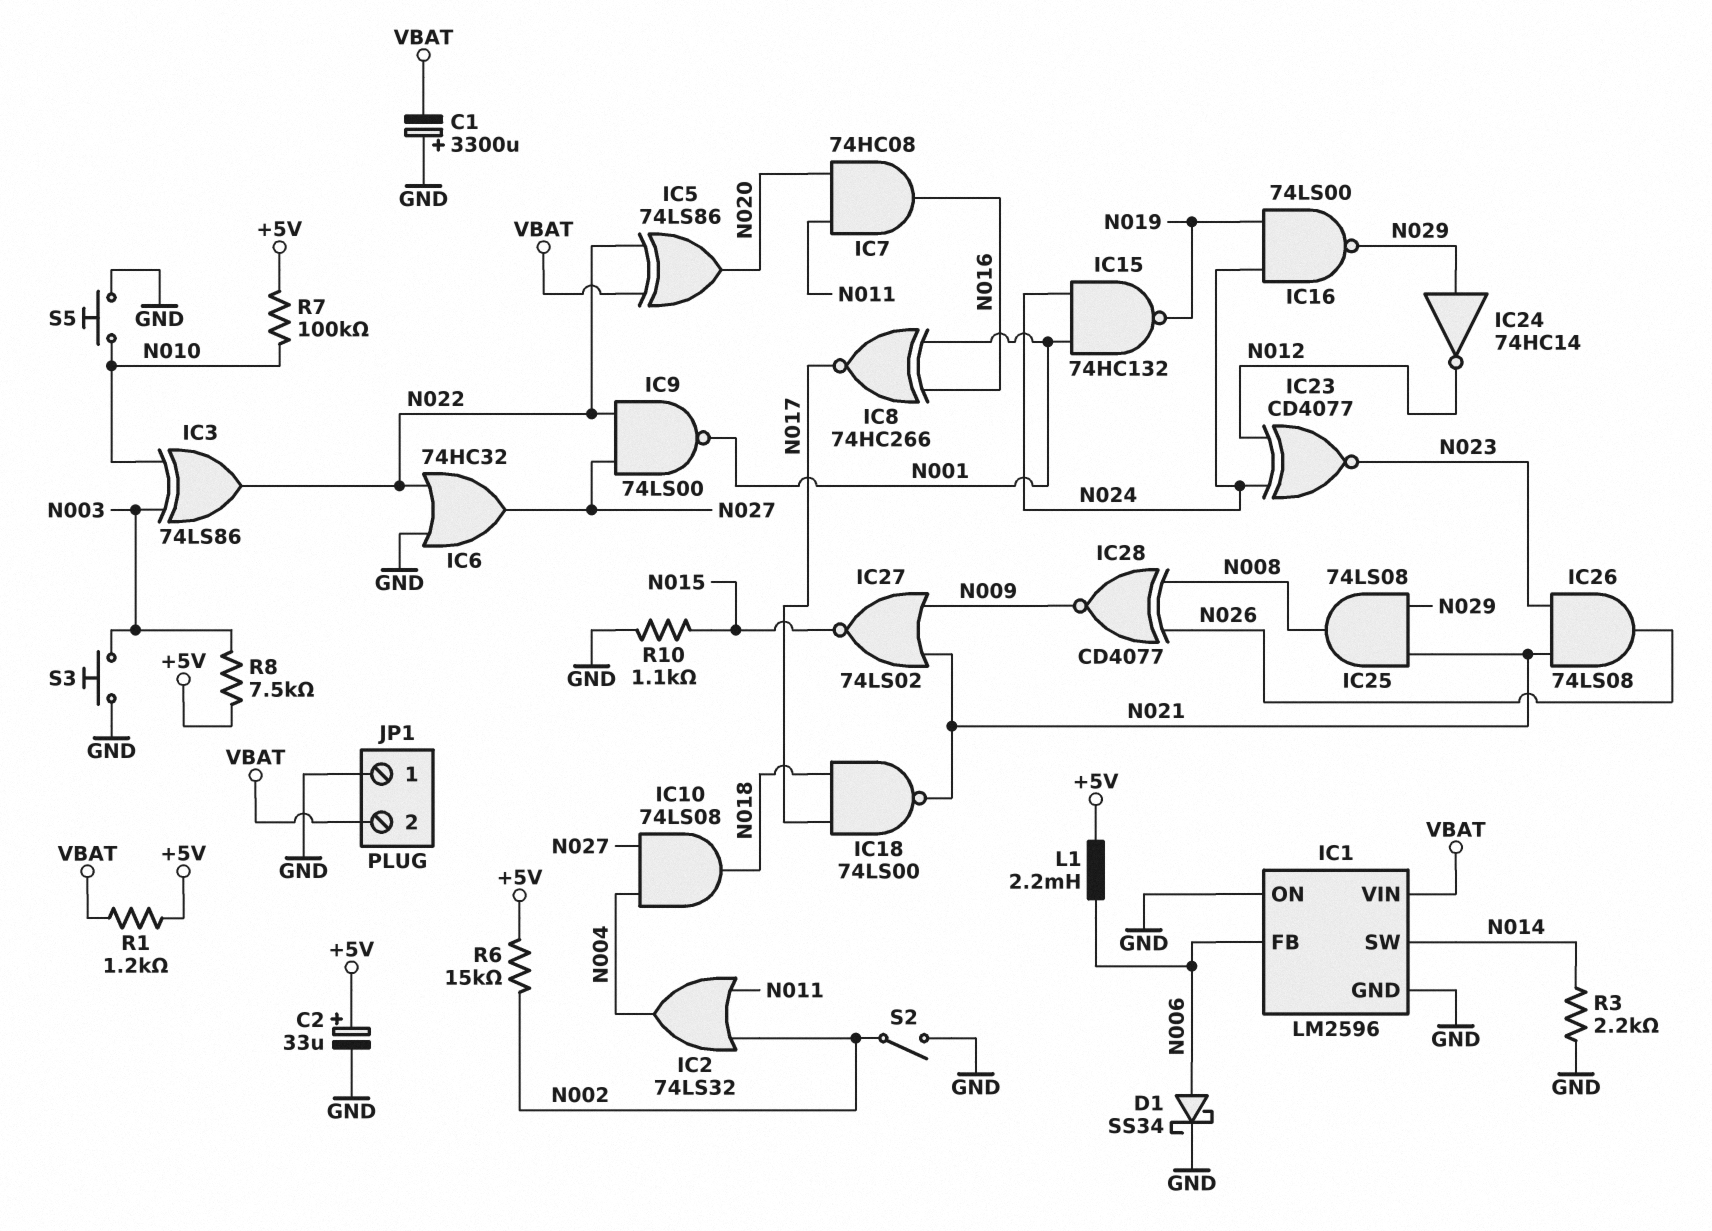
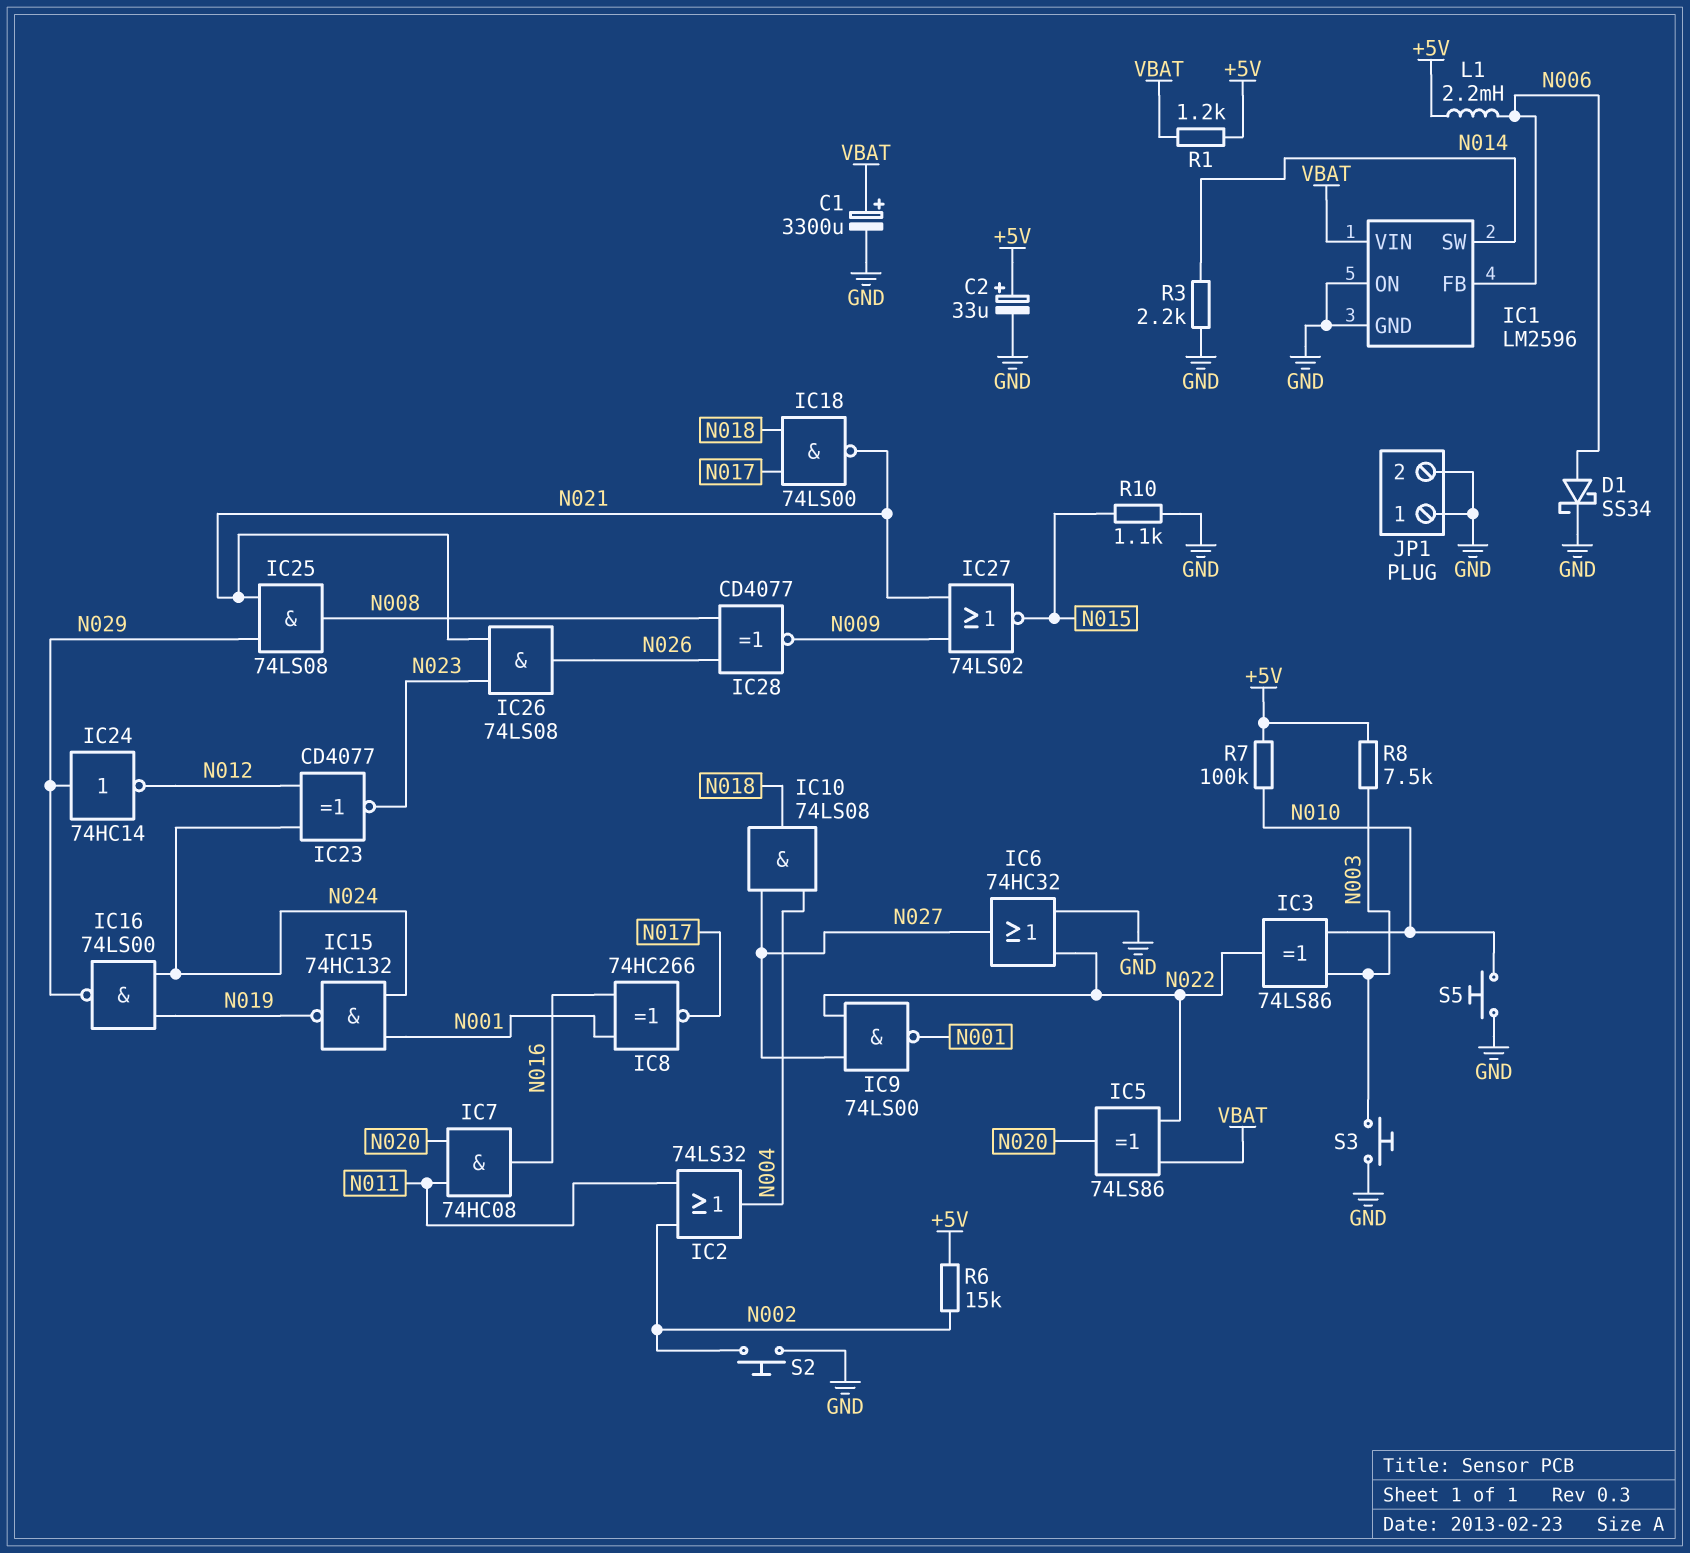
C1: 3300uF (plus GND, minus VBAT) -> 3300uF (plus VBAT, minus GND)
JP1 pin 2: VBAT -> GND
S2: switch (GND, N002) -> button (GND, N002)

